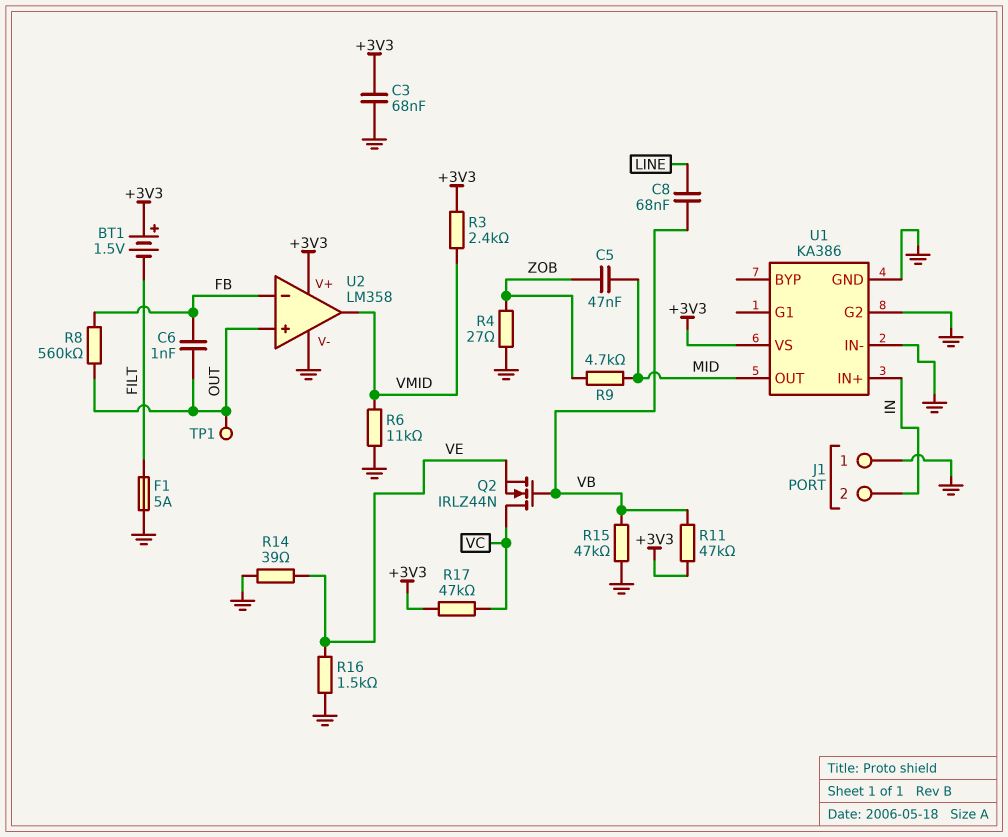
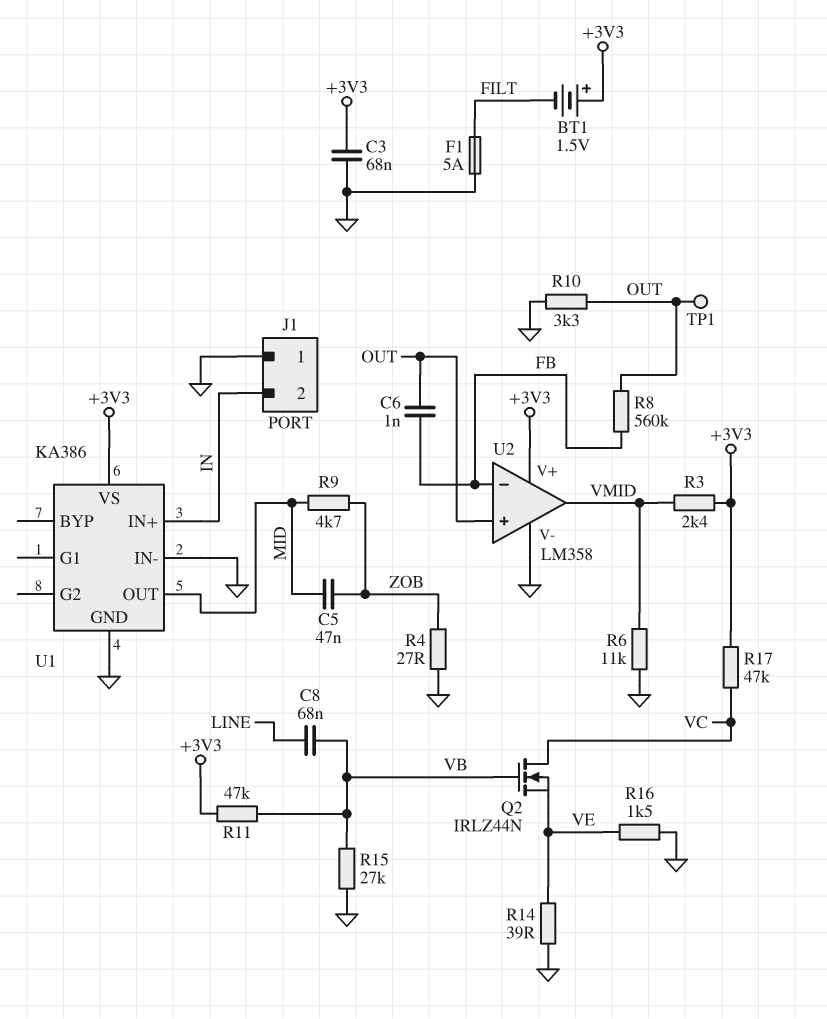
R10: none -> 3.3k (GND, OUT)
R15: 47k (GND, VB) -> 27k (GND, VB)
U1 pin G2: GND -> none

